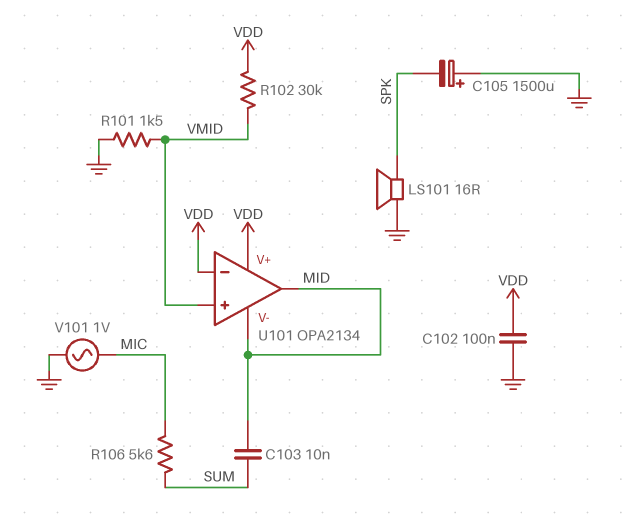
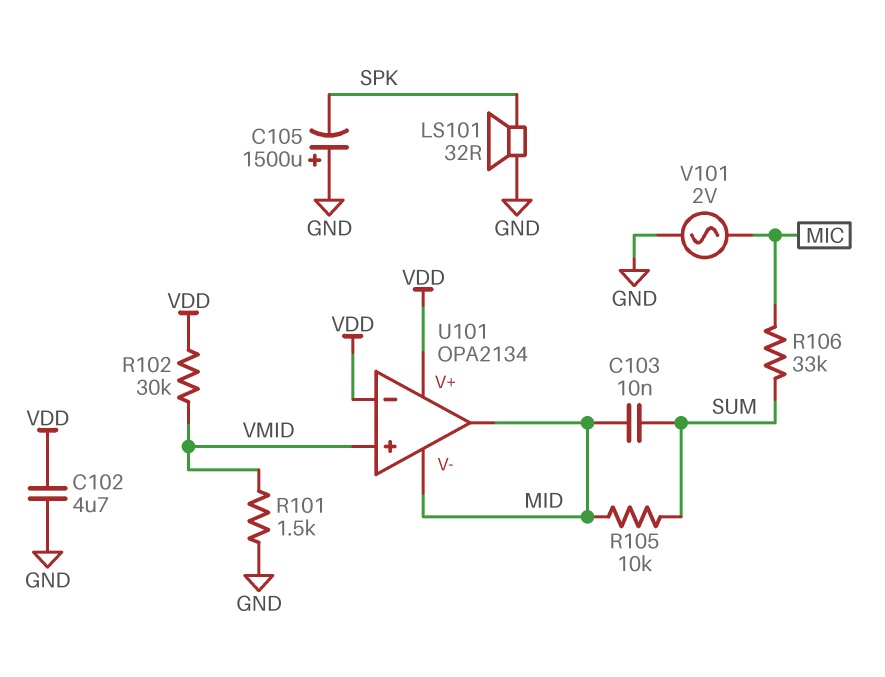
C102: 100nF (GND, VDD) -> 4.7uF (GND, VDD)
LS101: speaker 16R (GND, SPK) -> speaker 32R (GND, SPK)
R105: none -> 10k (MID, SUM)
R106: 5.6k (MIC, SUM) -> 33k (MIC, SUM)
V101: AC 1V (GND, MIC) -> AC 2V (GND, MIC)

